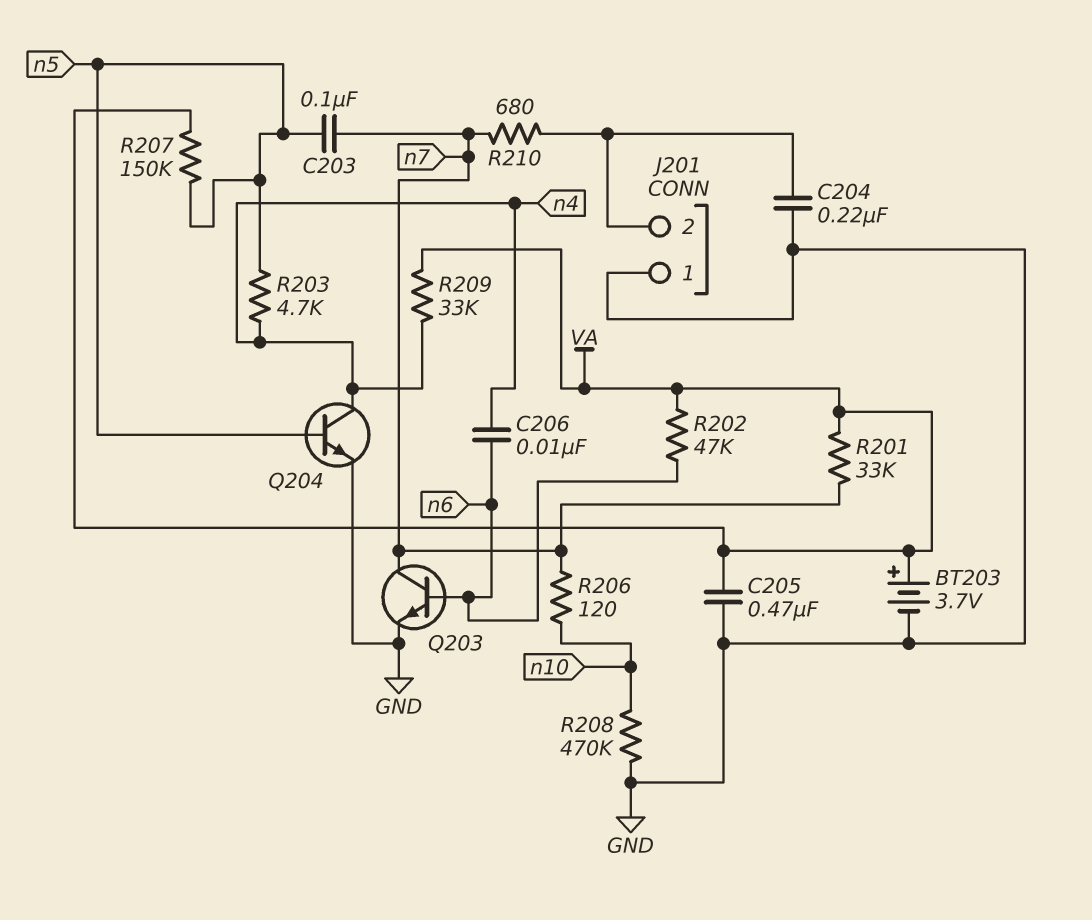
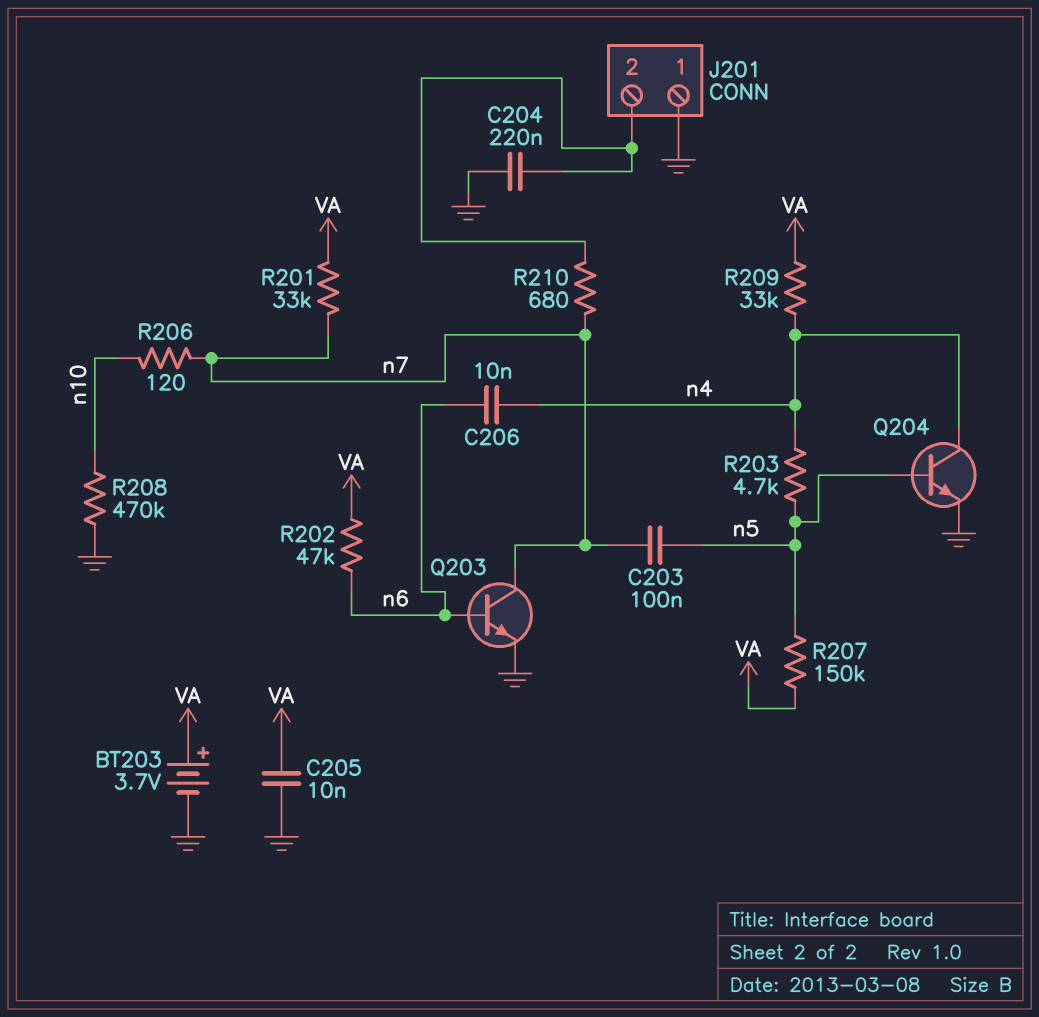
C205: 470nF (GND, VA) -> 10nF (GND, VA)

